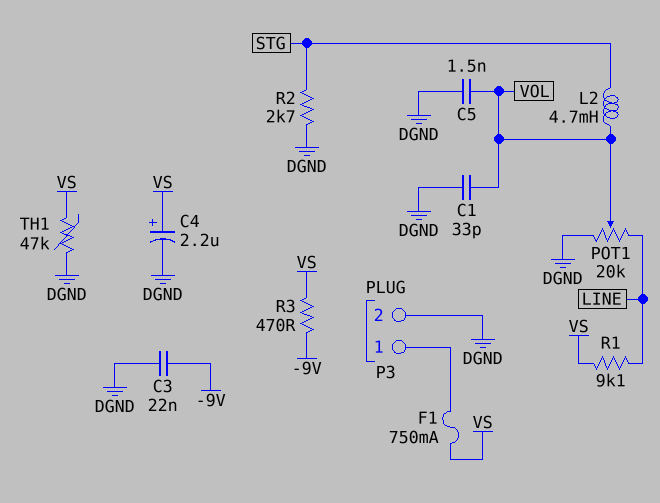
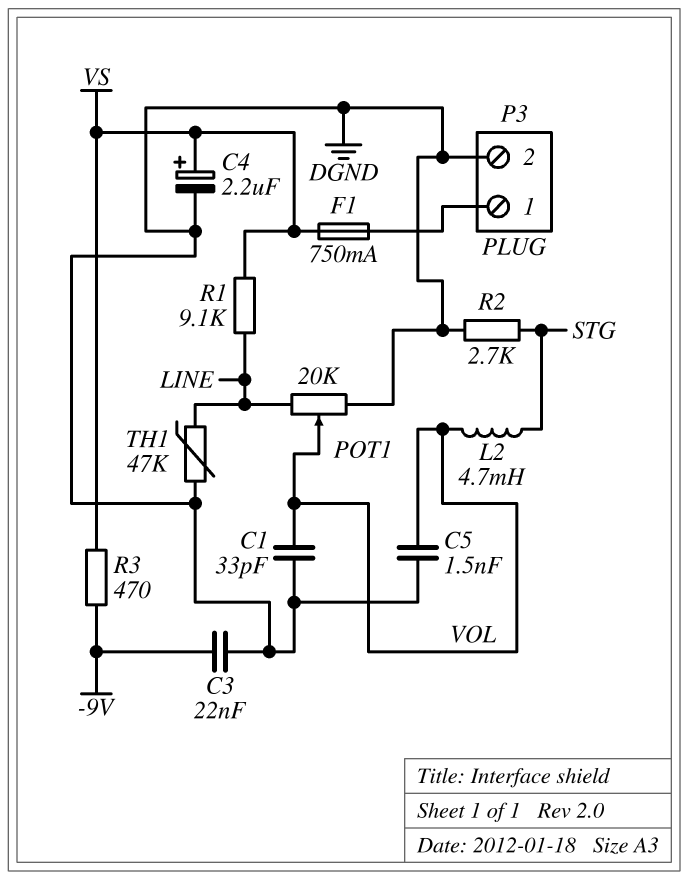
TH1: 47k (DGND, VS) -> 47k (DGND, LINE)

